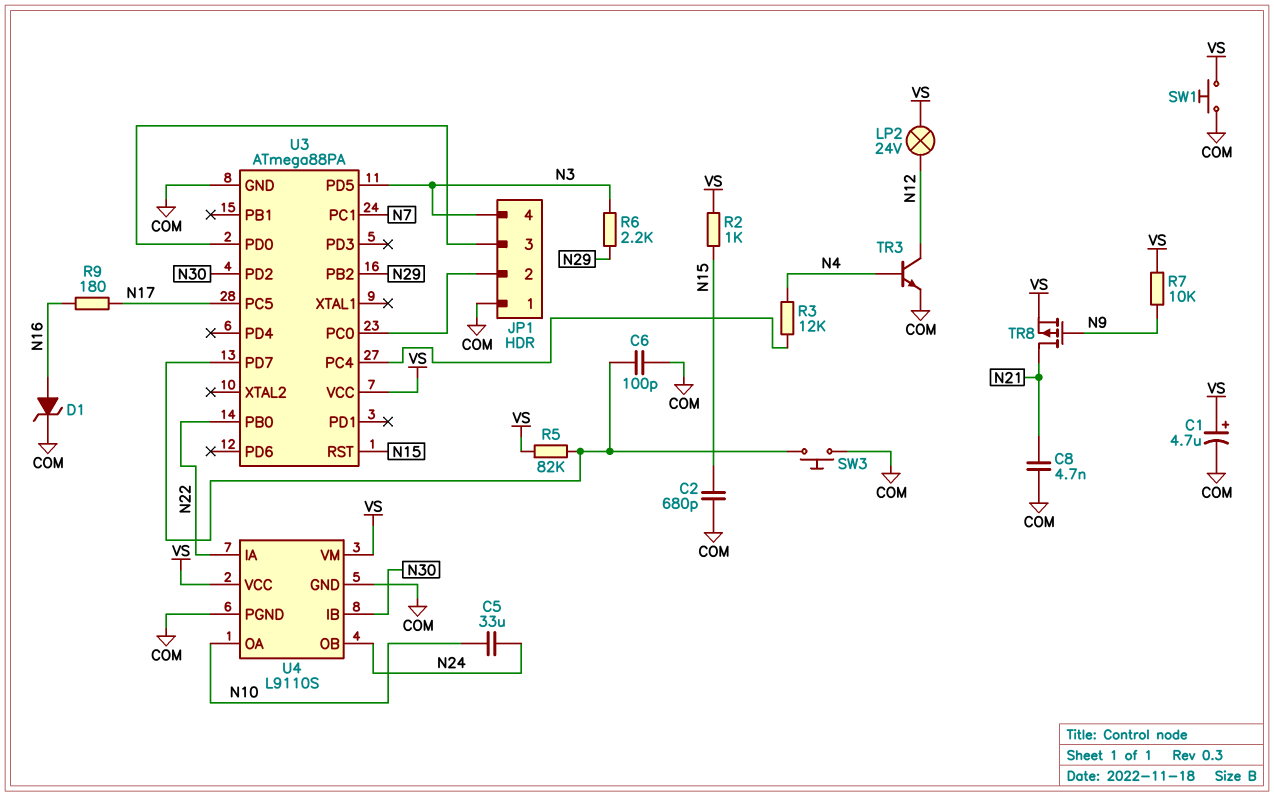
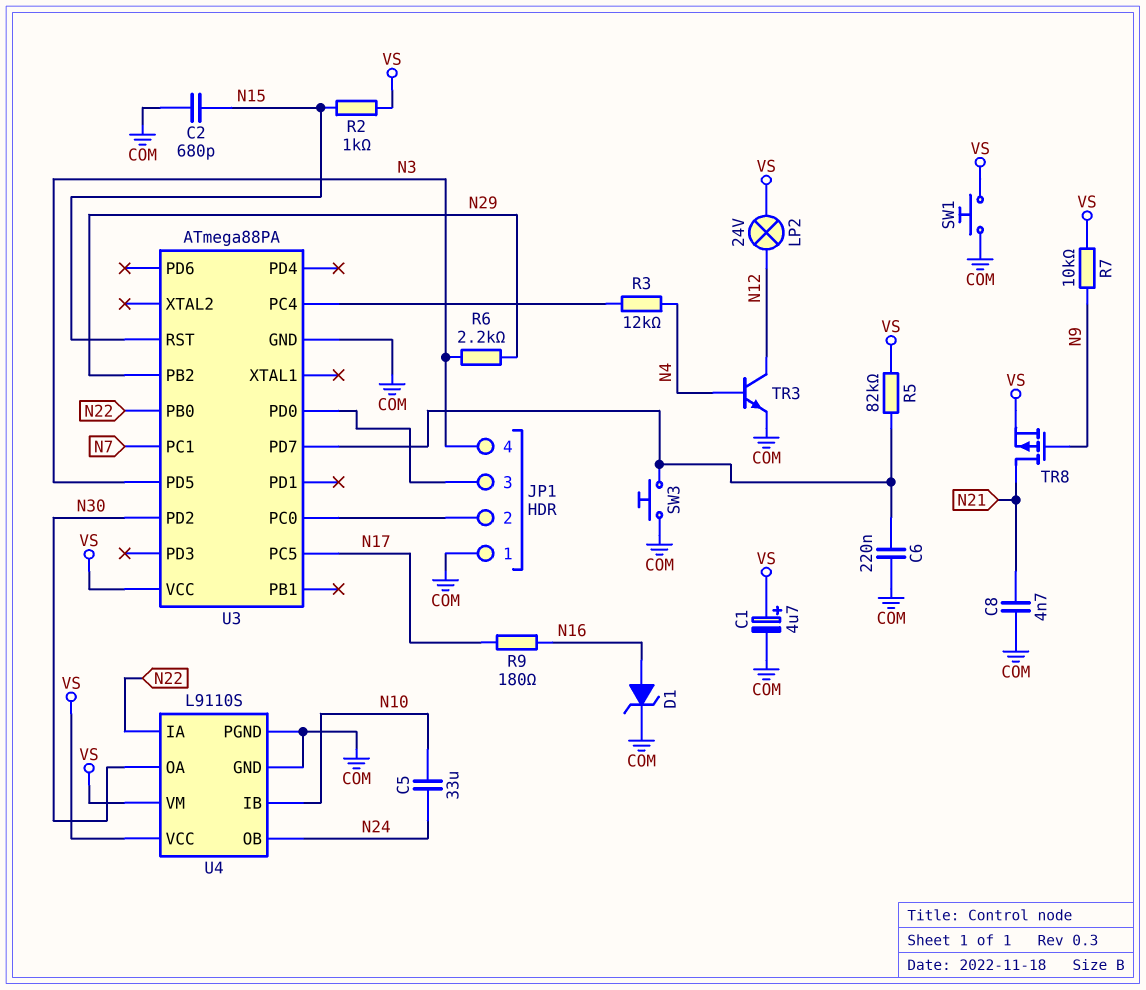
C6: 100pF (COM, U3/PD7) -> 220nF (COM, U3/PD7)
U4 pin IB: N30 -> N10
U4 pin OA: N10 -> N30

